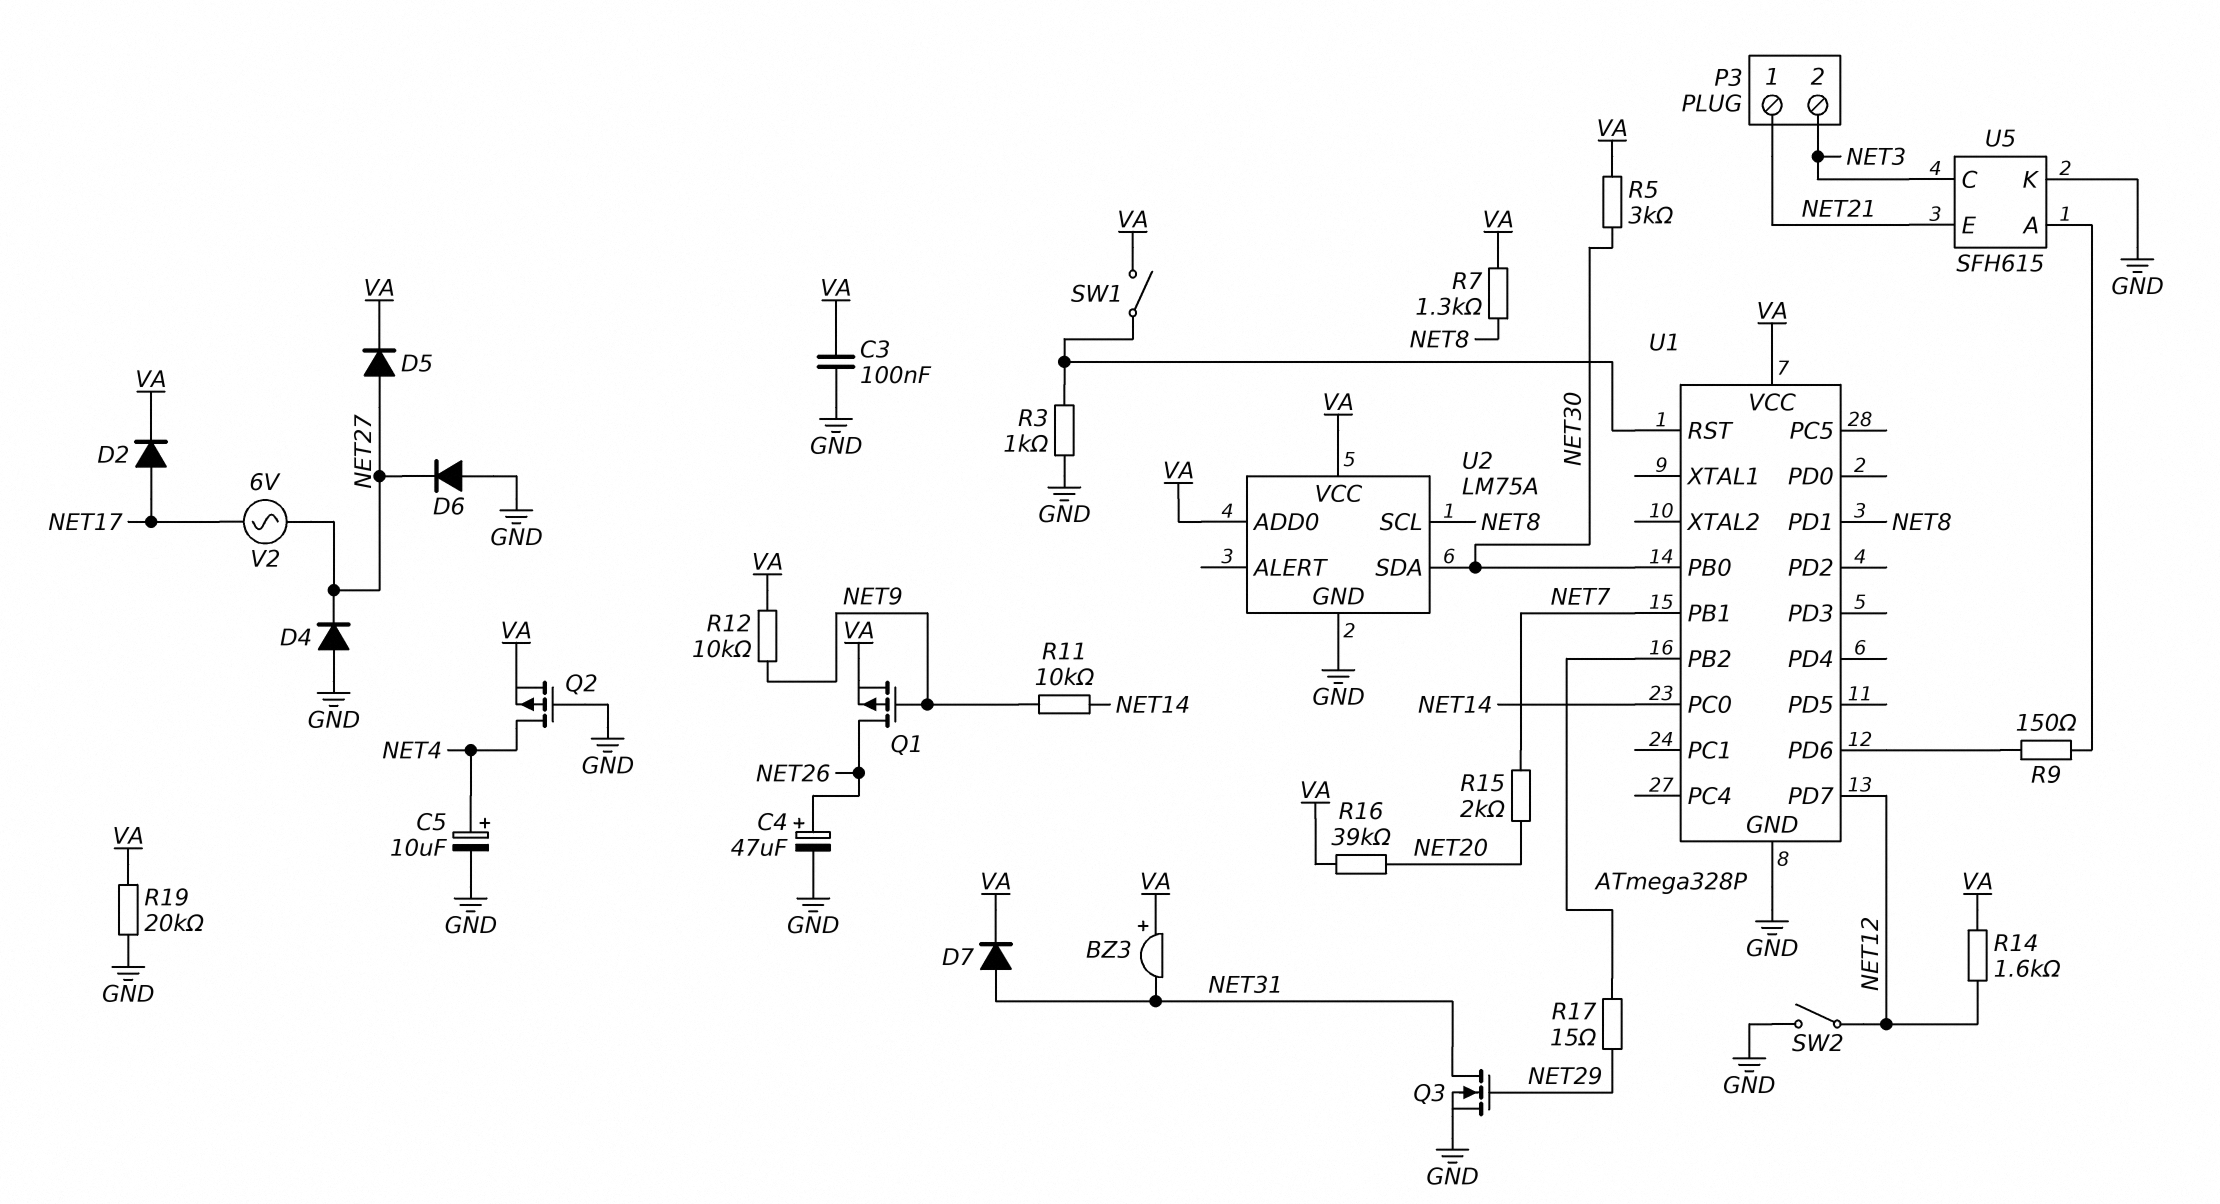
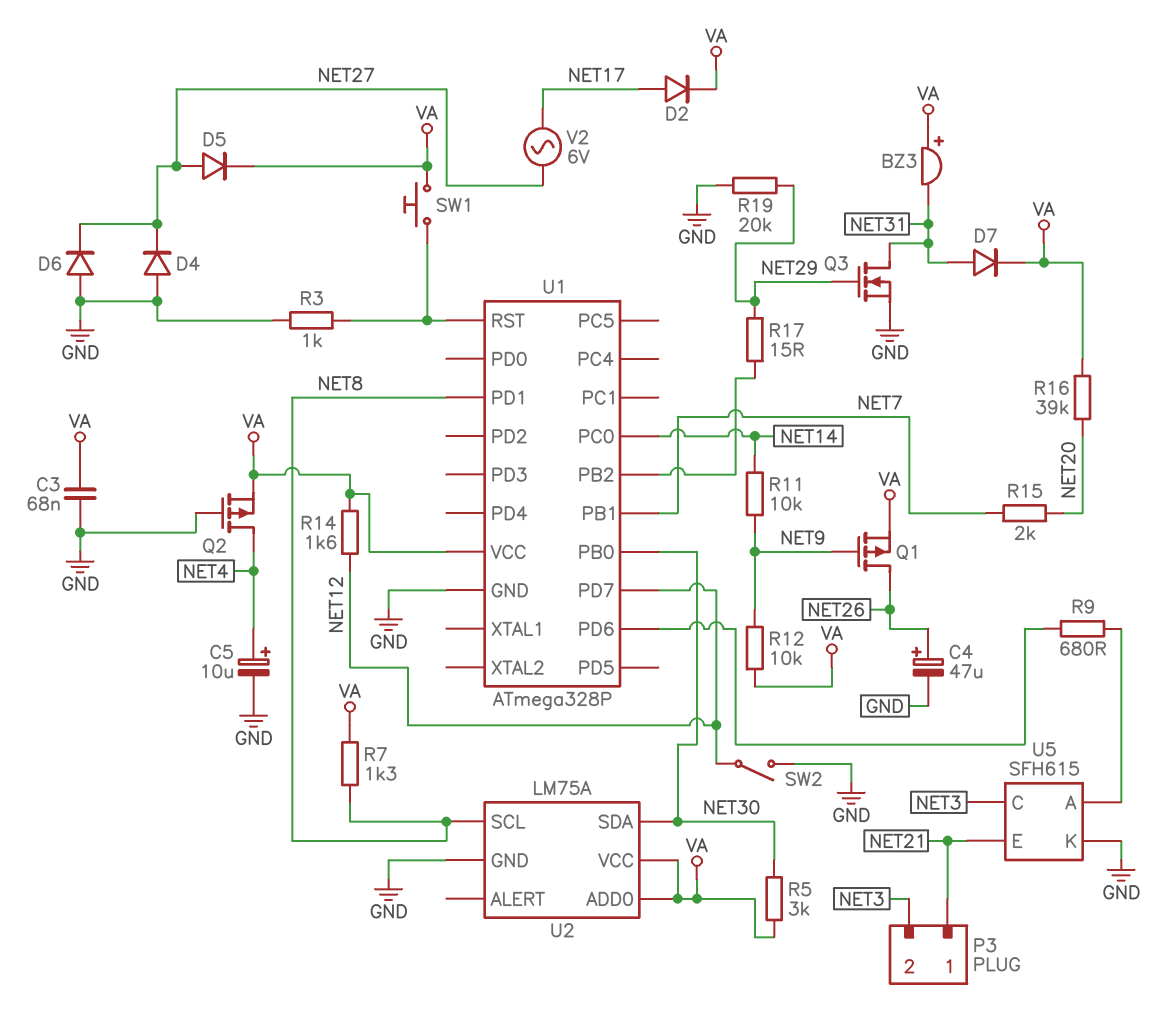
C3: 100nF (GND, VA) -> 68nF (GND, VA)
R9: 150 (U1/PD6, U5/A) -> 680 (U1/PD6, U5/A)
R19: 20k (GND, VA) -> 20k (GND, NET29)
SW1: switch (U1/RST, VA) -> button (U1/RST, VA)

